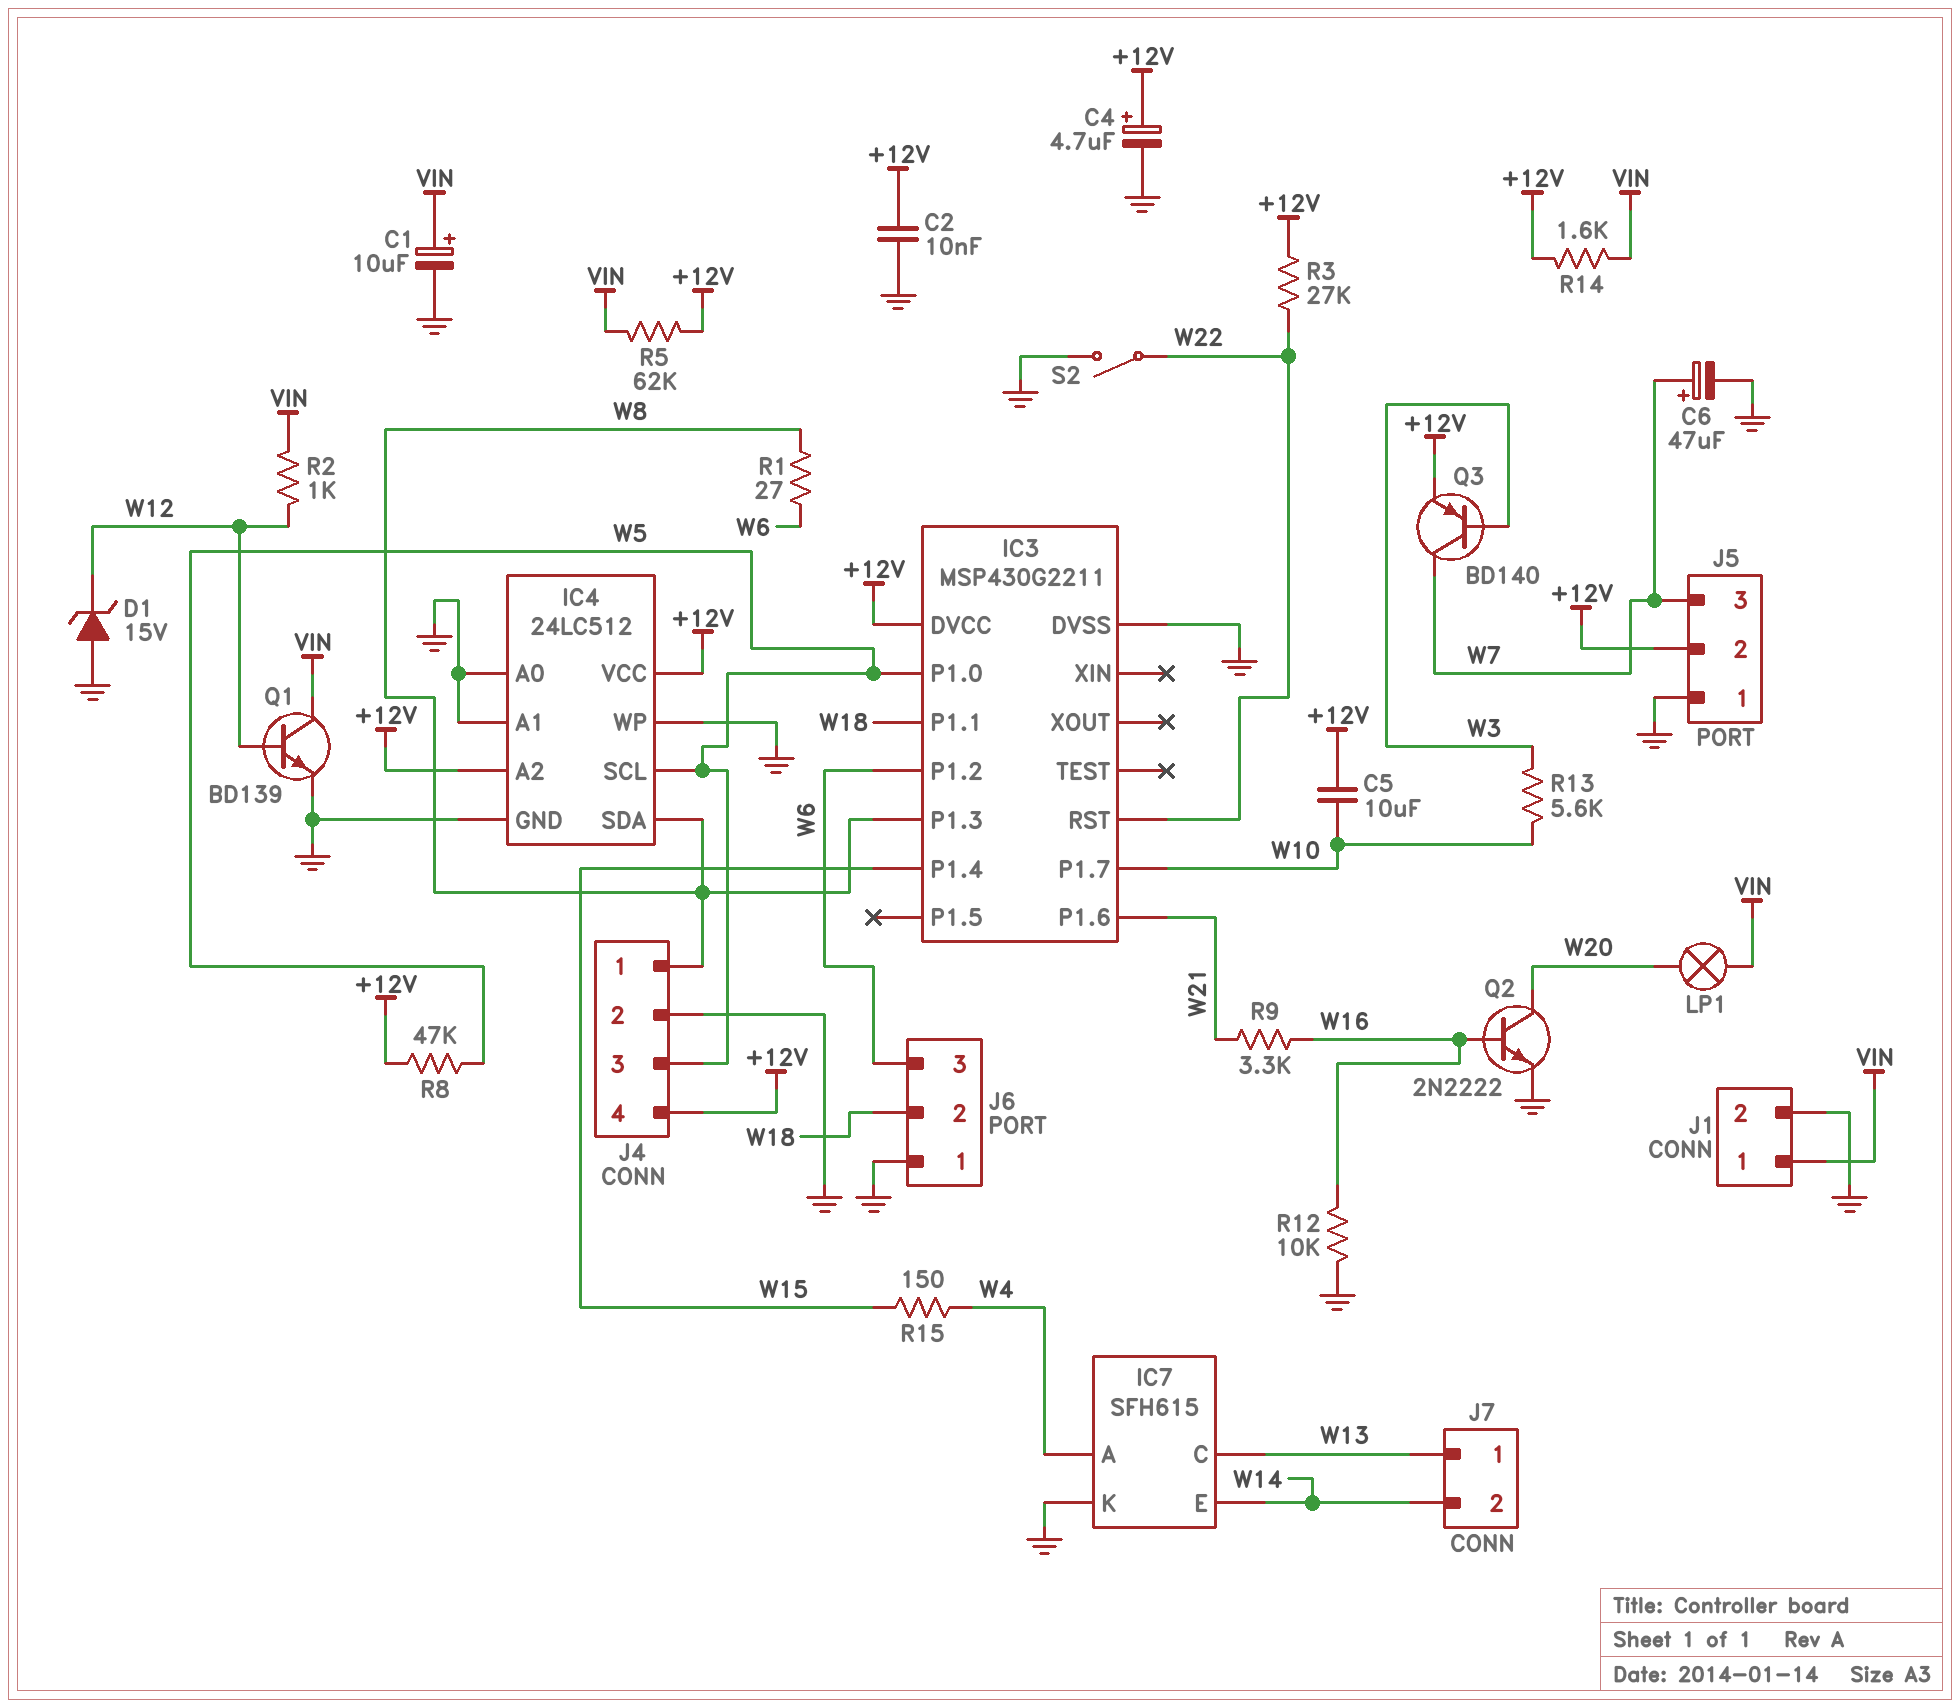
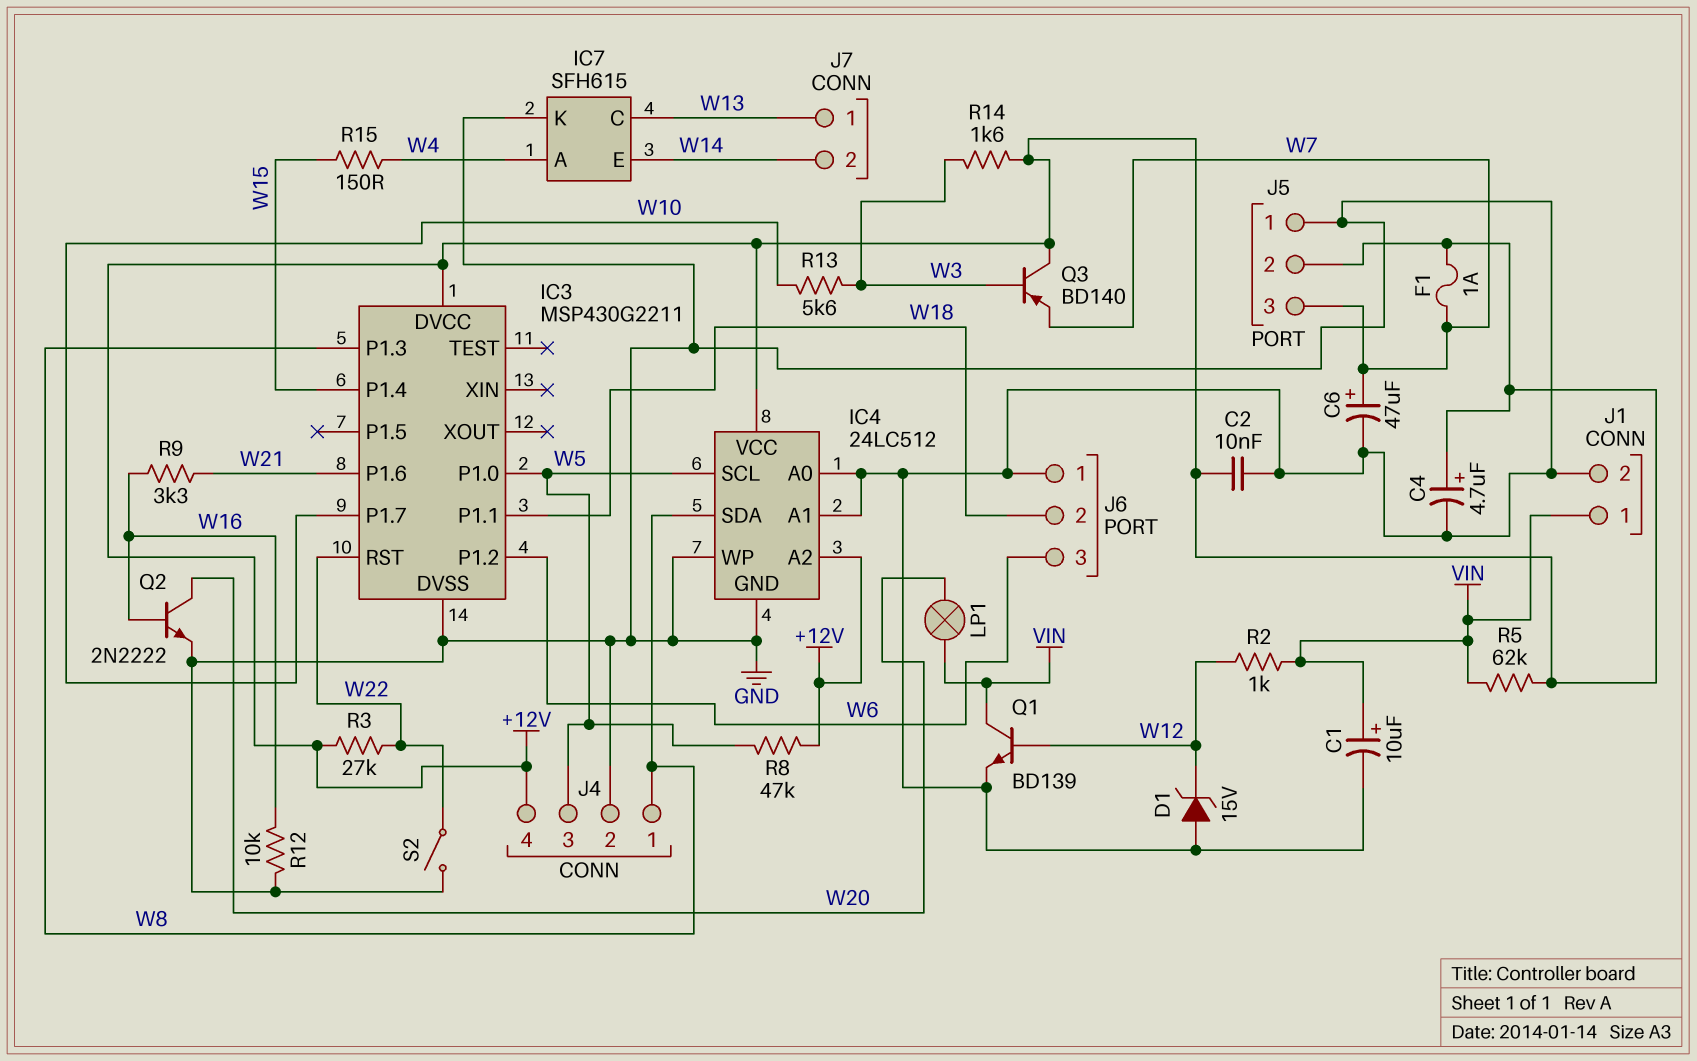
C5: 10uF (+12V, W10) -> none
F1: none -> 1A (+12V, W7)
Q3: PNP BD140 (B W3, C W7, E +12V) -> PNP BD140 (B W3, C +12V, E W7)
R1: 27 (W6, W8) -> none
R14: 1.6k (+12V, VIN) -> 1.6k (+12V, W3)

